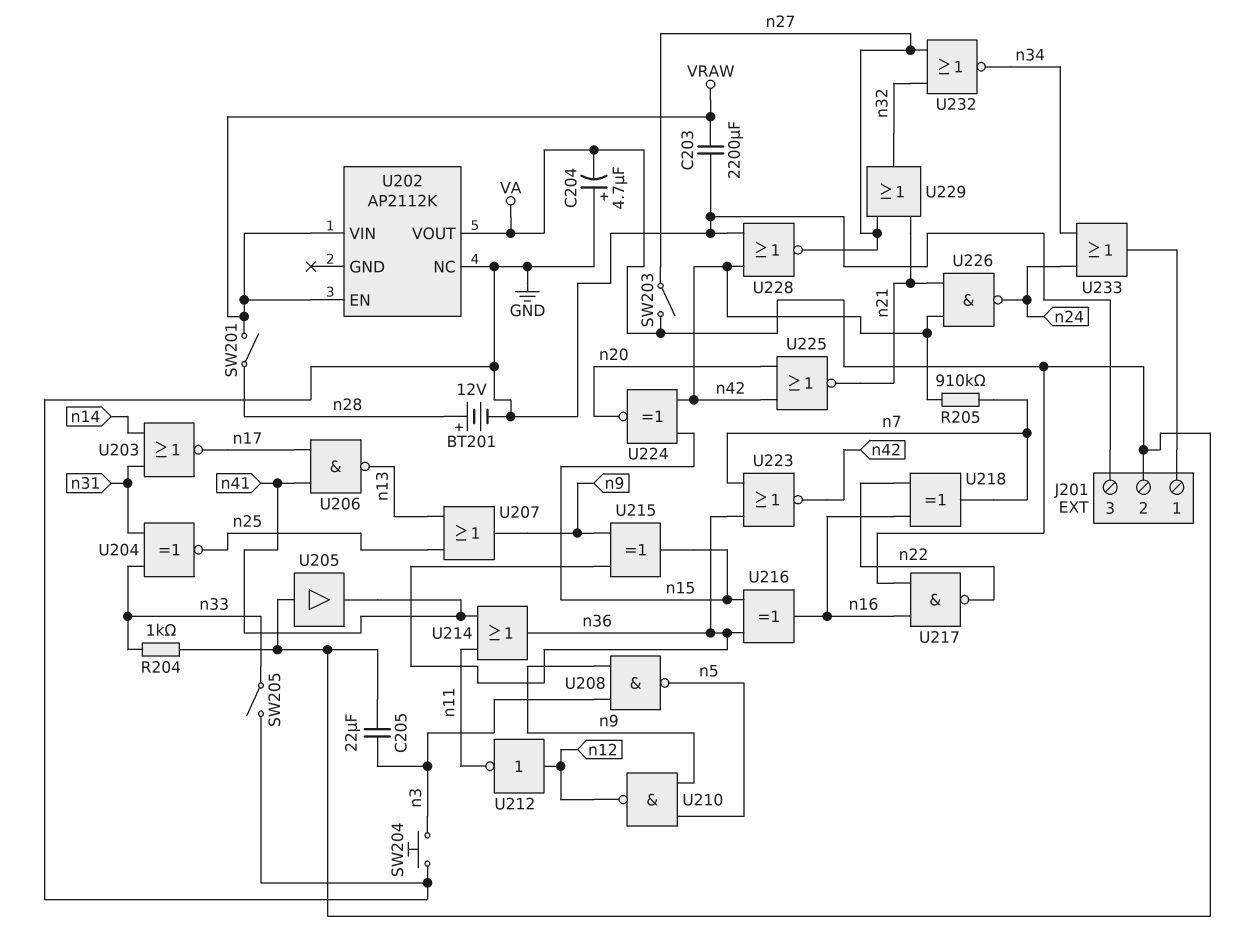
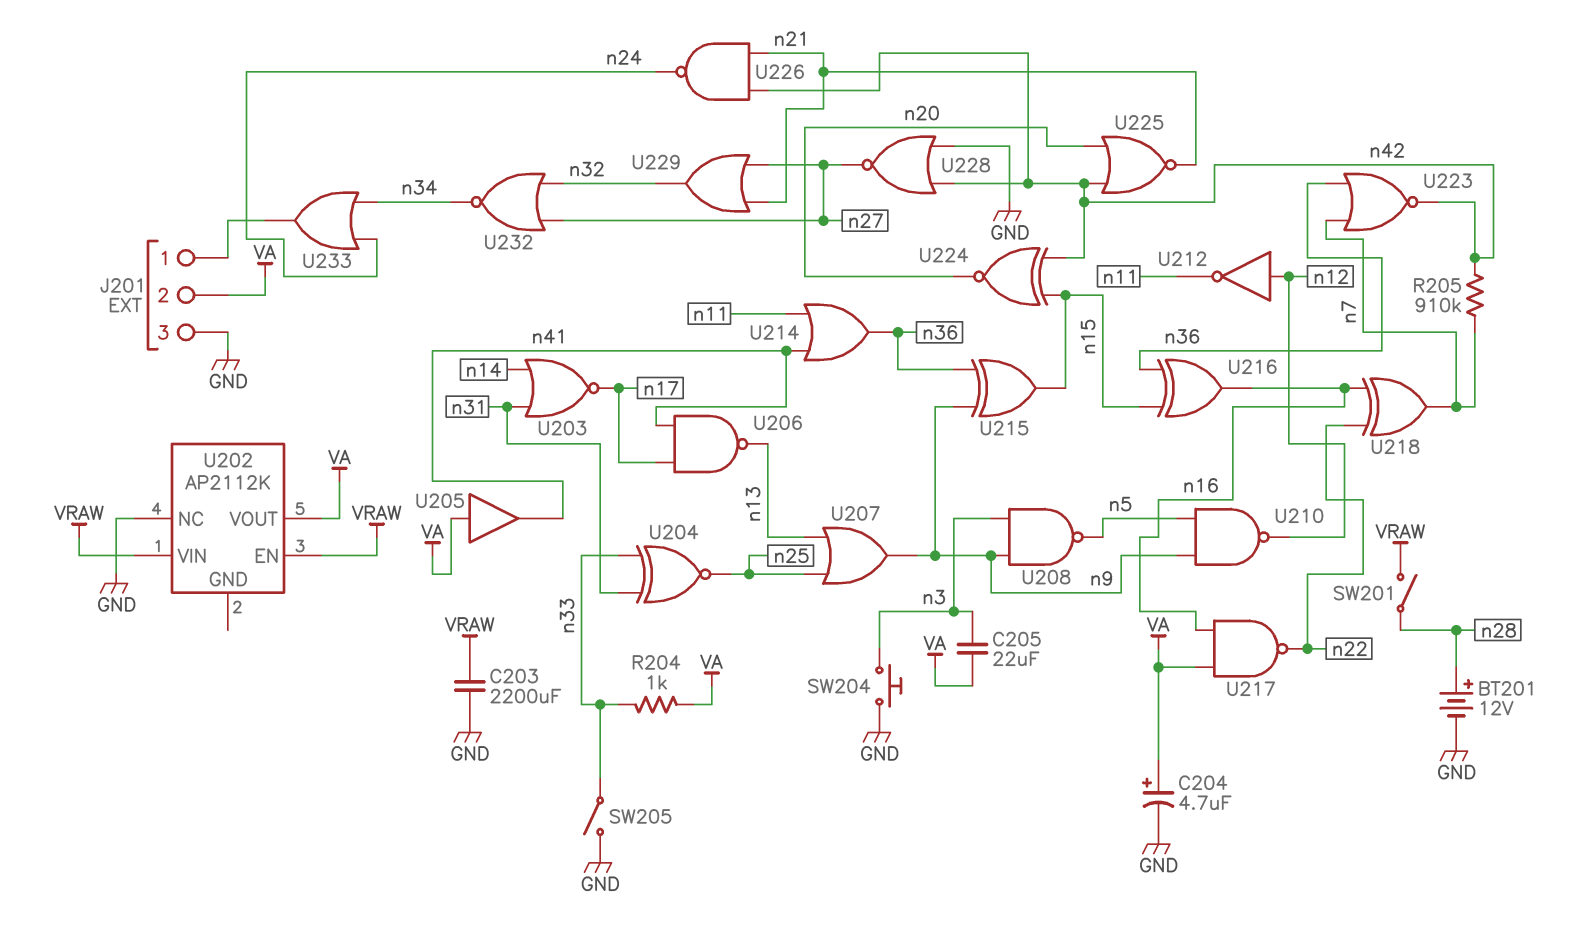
C204: 4.7uF (plus GND, minus VA) -> 4.7uF (plus VA, minus GND)
SW203: switch (VA, n27) -> none

